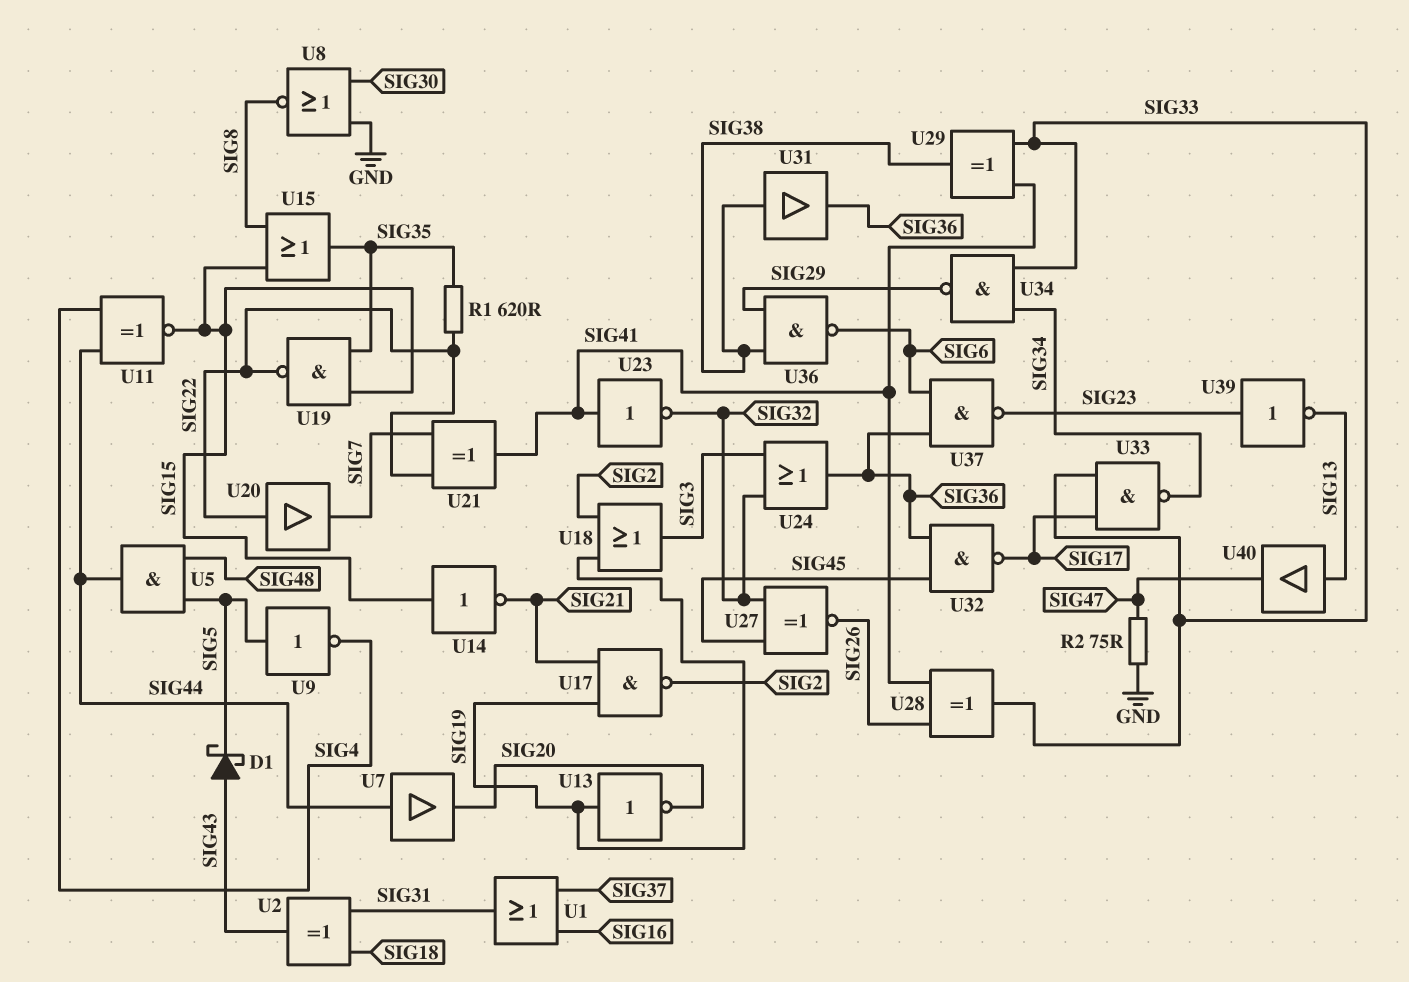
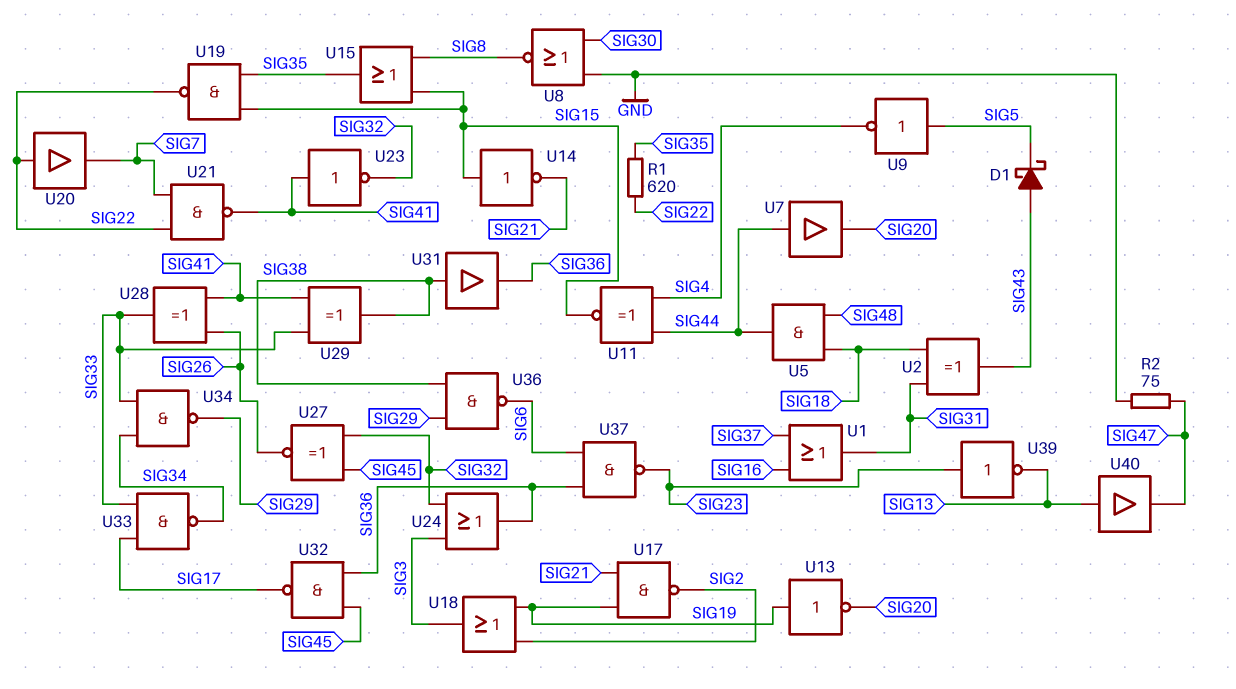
U5: AND (in SIG5, in SIG48, out SIG44) -> AND (in SIG18, in SIG48, out SIG44)
U21: XOR (in SIG7, in SIG22, out SIG41) -> NAND (in SIG7, in SIG22, out SIG41)

